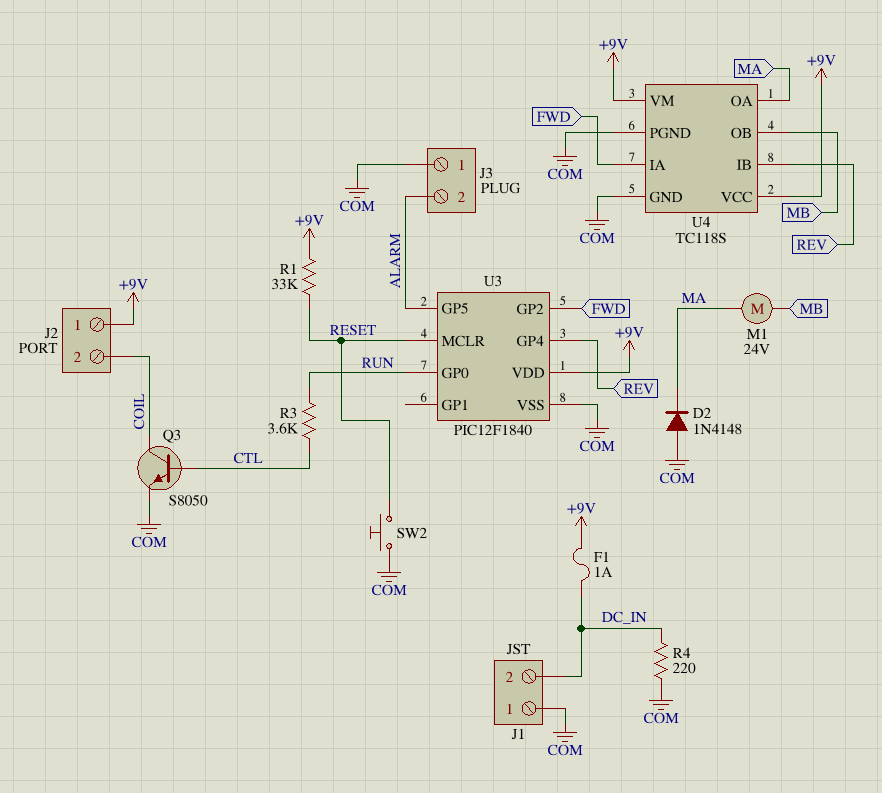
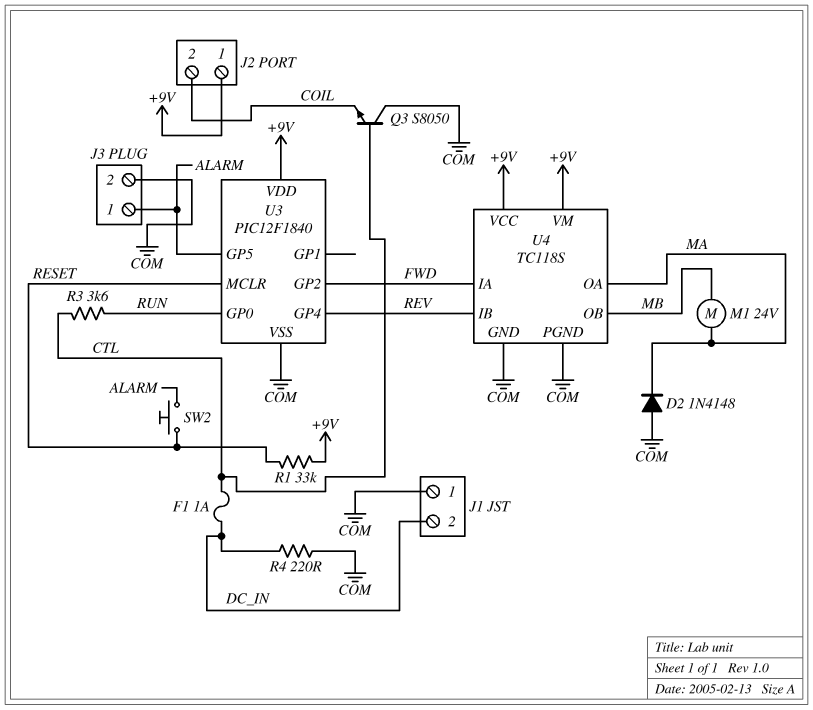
F1: 1A (+9V, DC_IN) -> 1A (CTL, DC_IN)
J3 pin 1: COM -> ALARM
J3 pin 2: ALARM -> COM
Q3: NPN S8050 (B CTL, C COIL, E COM) -> NPN S8050 (B CTL, C COM, E COIL)
SW2: button (COM, RESET) -> button (ALARM, RESET)

